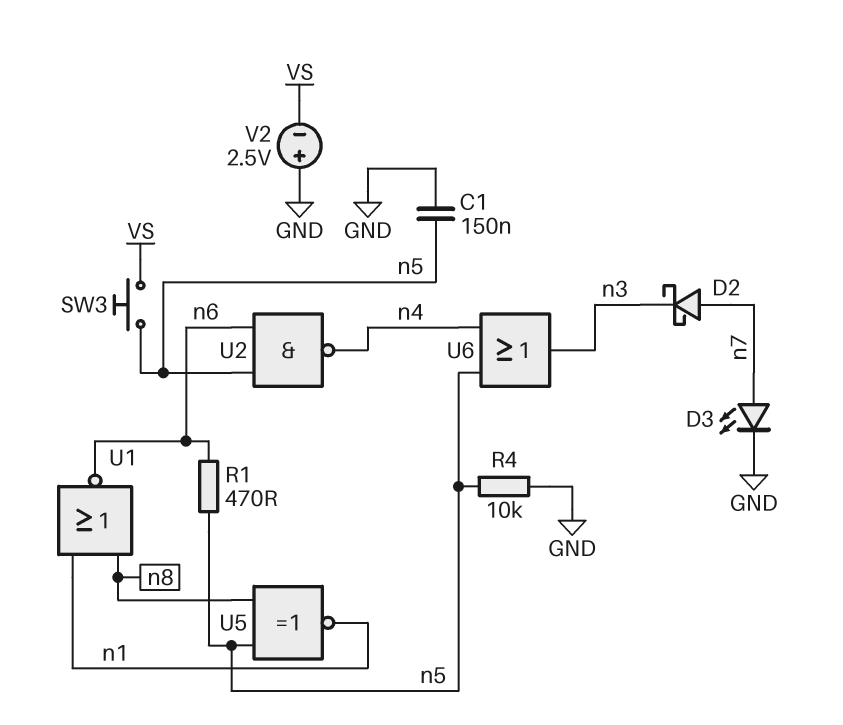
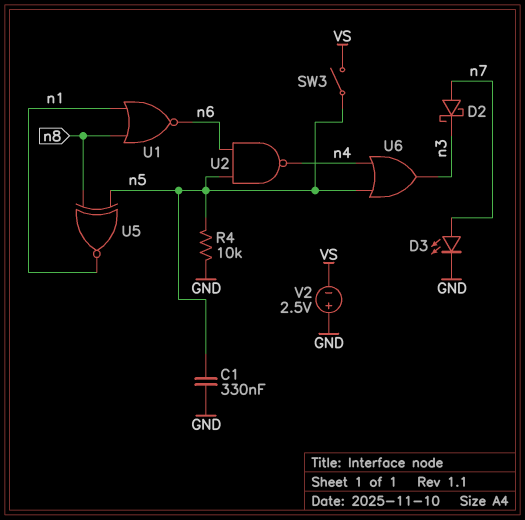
C1: 150nF (GND, n5) -> 330nF (GND, n5)
R1: 470 (n5, n6) -> none
SW3: button (VS, n5) -> switch (VS, n5)

